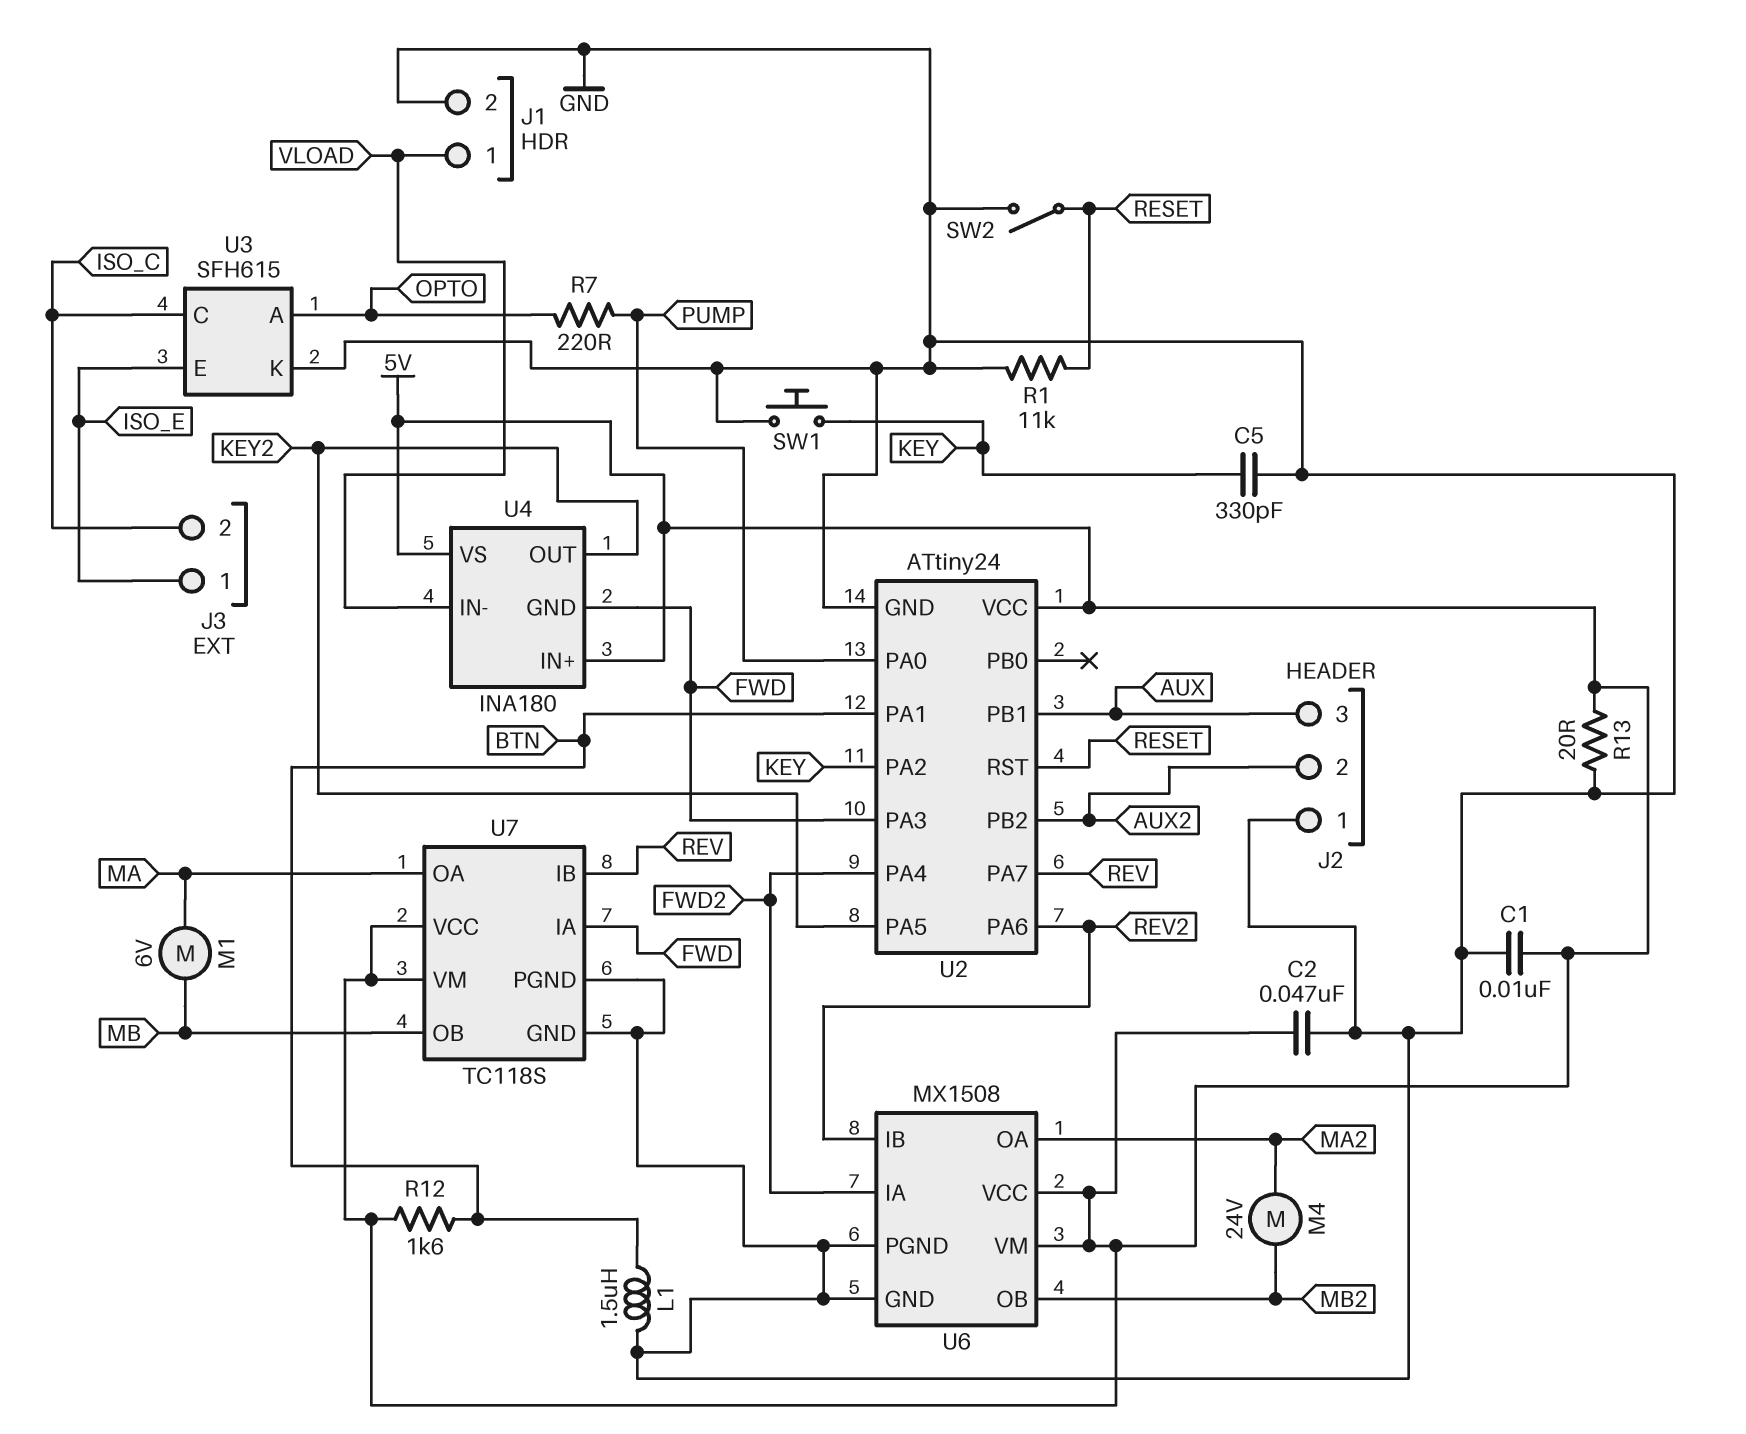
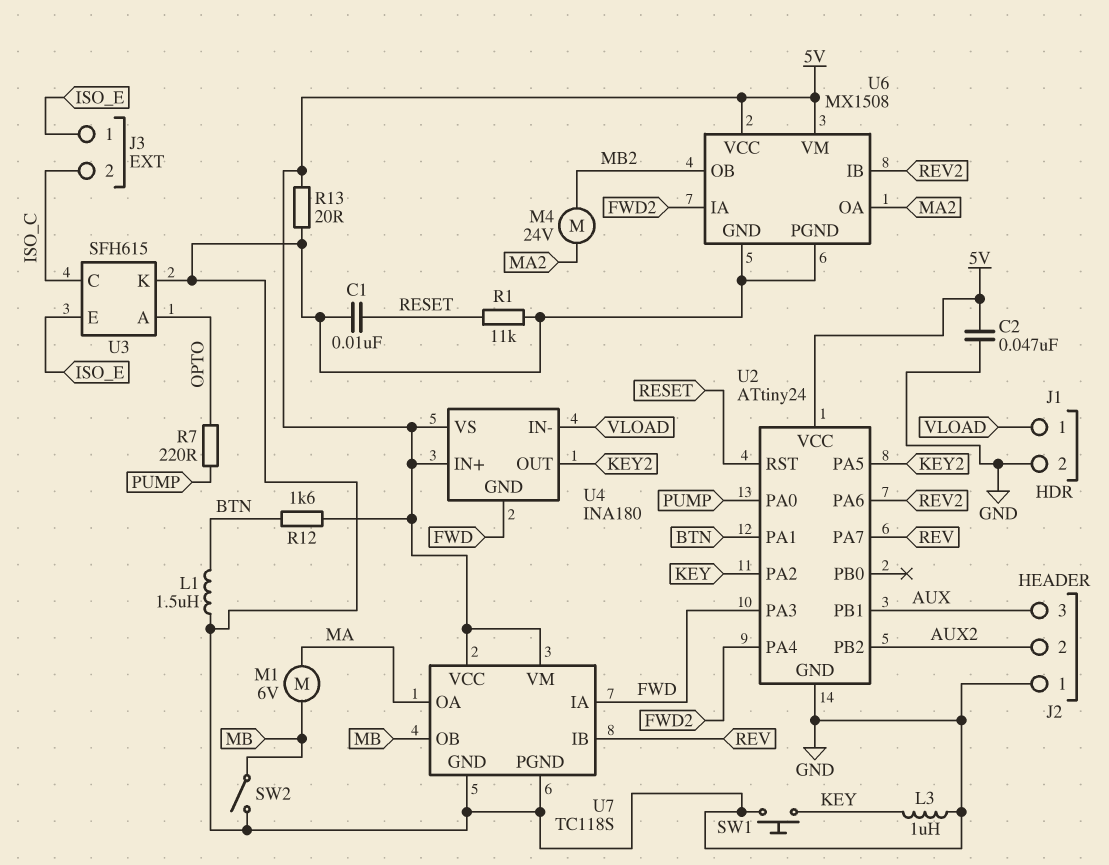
C1: 10nF (5V, GND) -> 10nF (GND, RESET)
C5: 330pF (GND, KEY) -> none
L3: none -> 1uH (GND, KEY)
SW2: switch (GND, RESET) -> switch (GND, MB)

